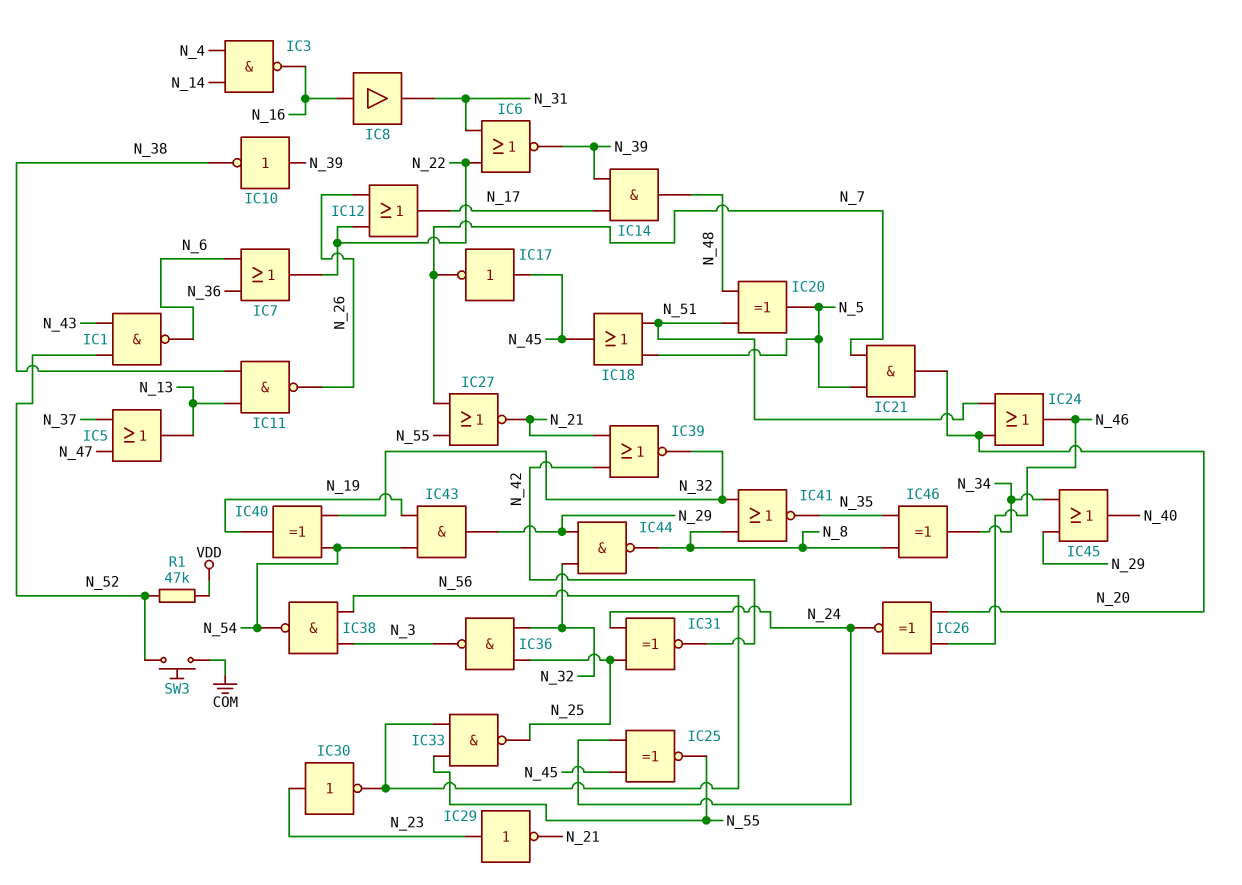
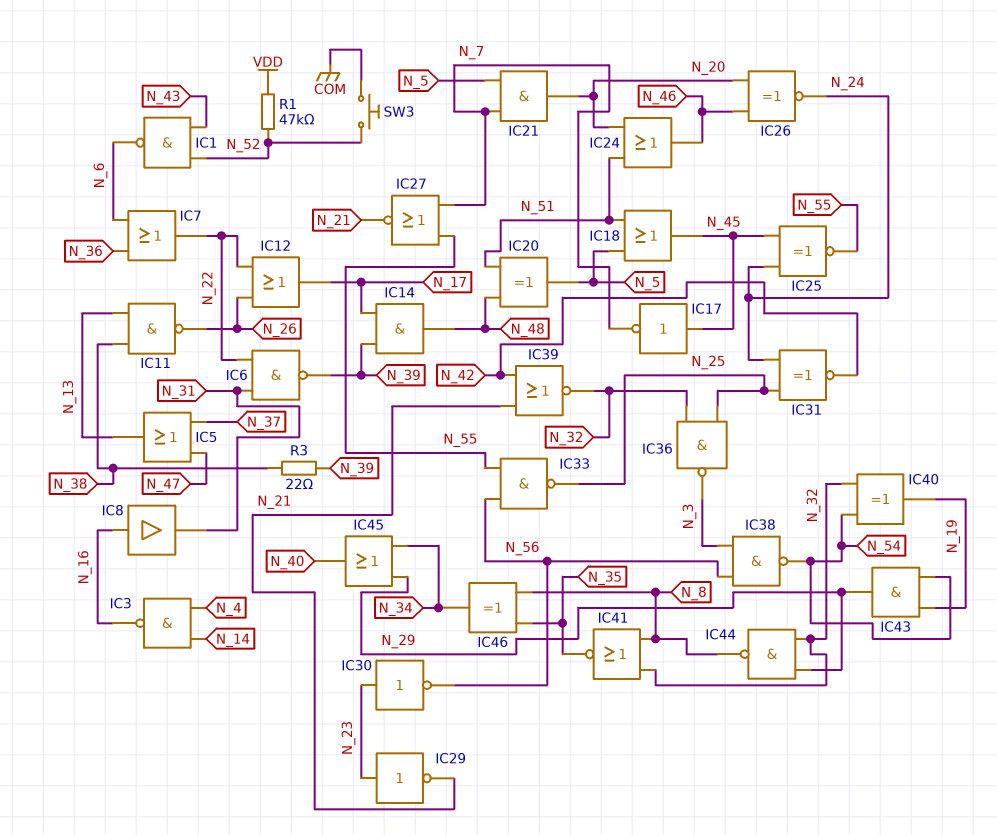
IC6: NOR (in N_22, in N_31, out N_39) -> NAND (in N_22, in N_31, out N_39)
IC10: NOT (in N_39, out N_38) -> none
R3: none -> 22 (N_38, N_39)

